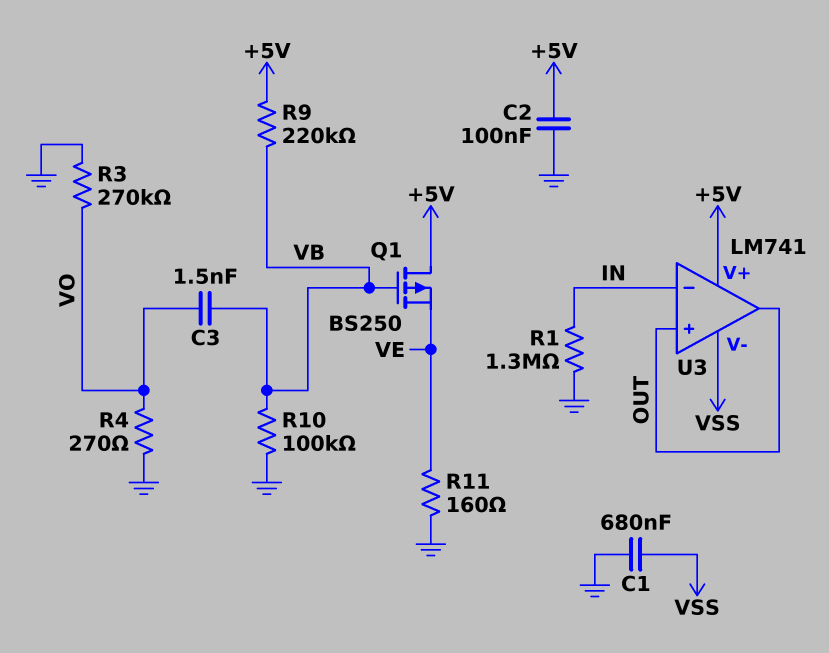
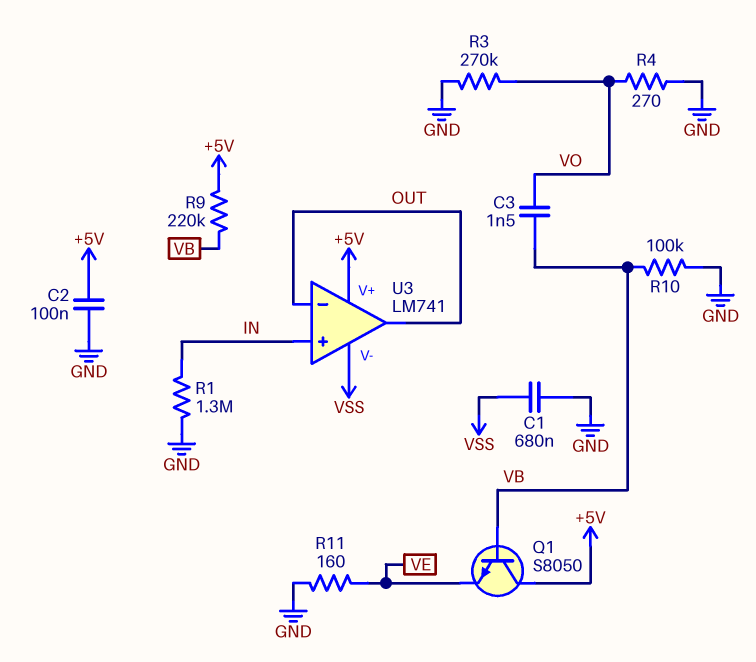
Q1: PMOS BS250 (G VB, D +5V, S VE) -> NPN S8050 (B VB, C +5V, E VE)
U3 pin in+: OUT -> IN
U3 pin in-: IN -> OUT

